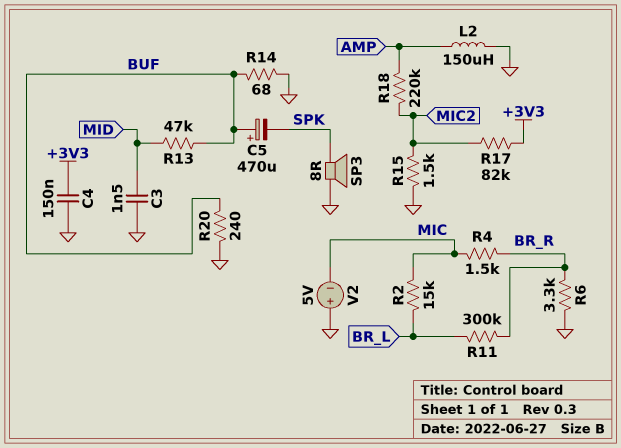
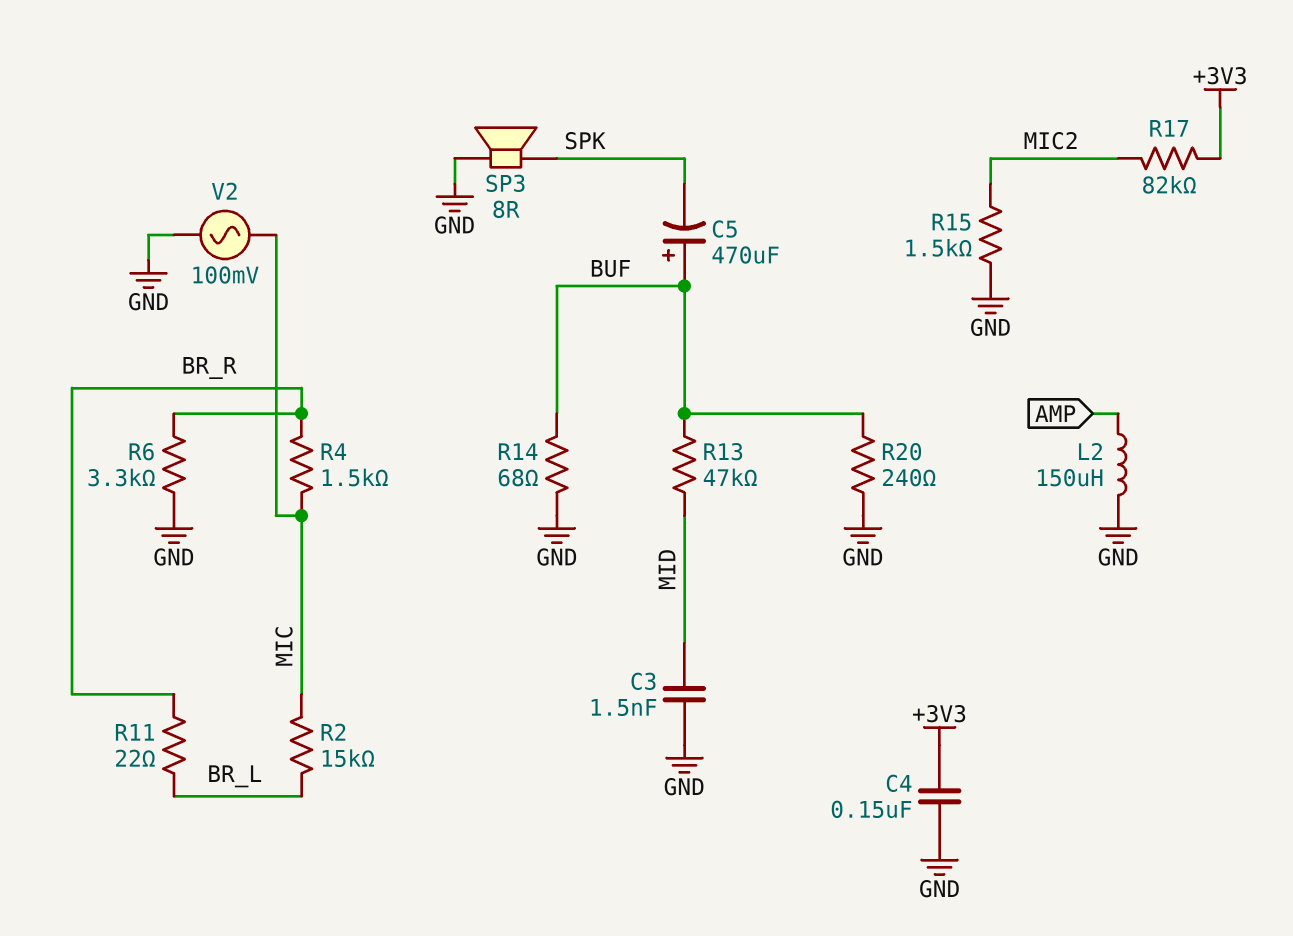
R11: 300k (BR_L, BR_R) -> 22 (BR_L, BR_R)
R18: 220k (AMP, MIC2) -> none
V2: 5V (plus GND, minus MIC) -> AC 100mV (GND, MIC)

